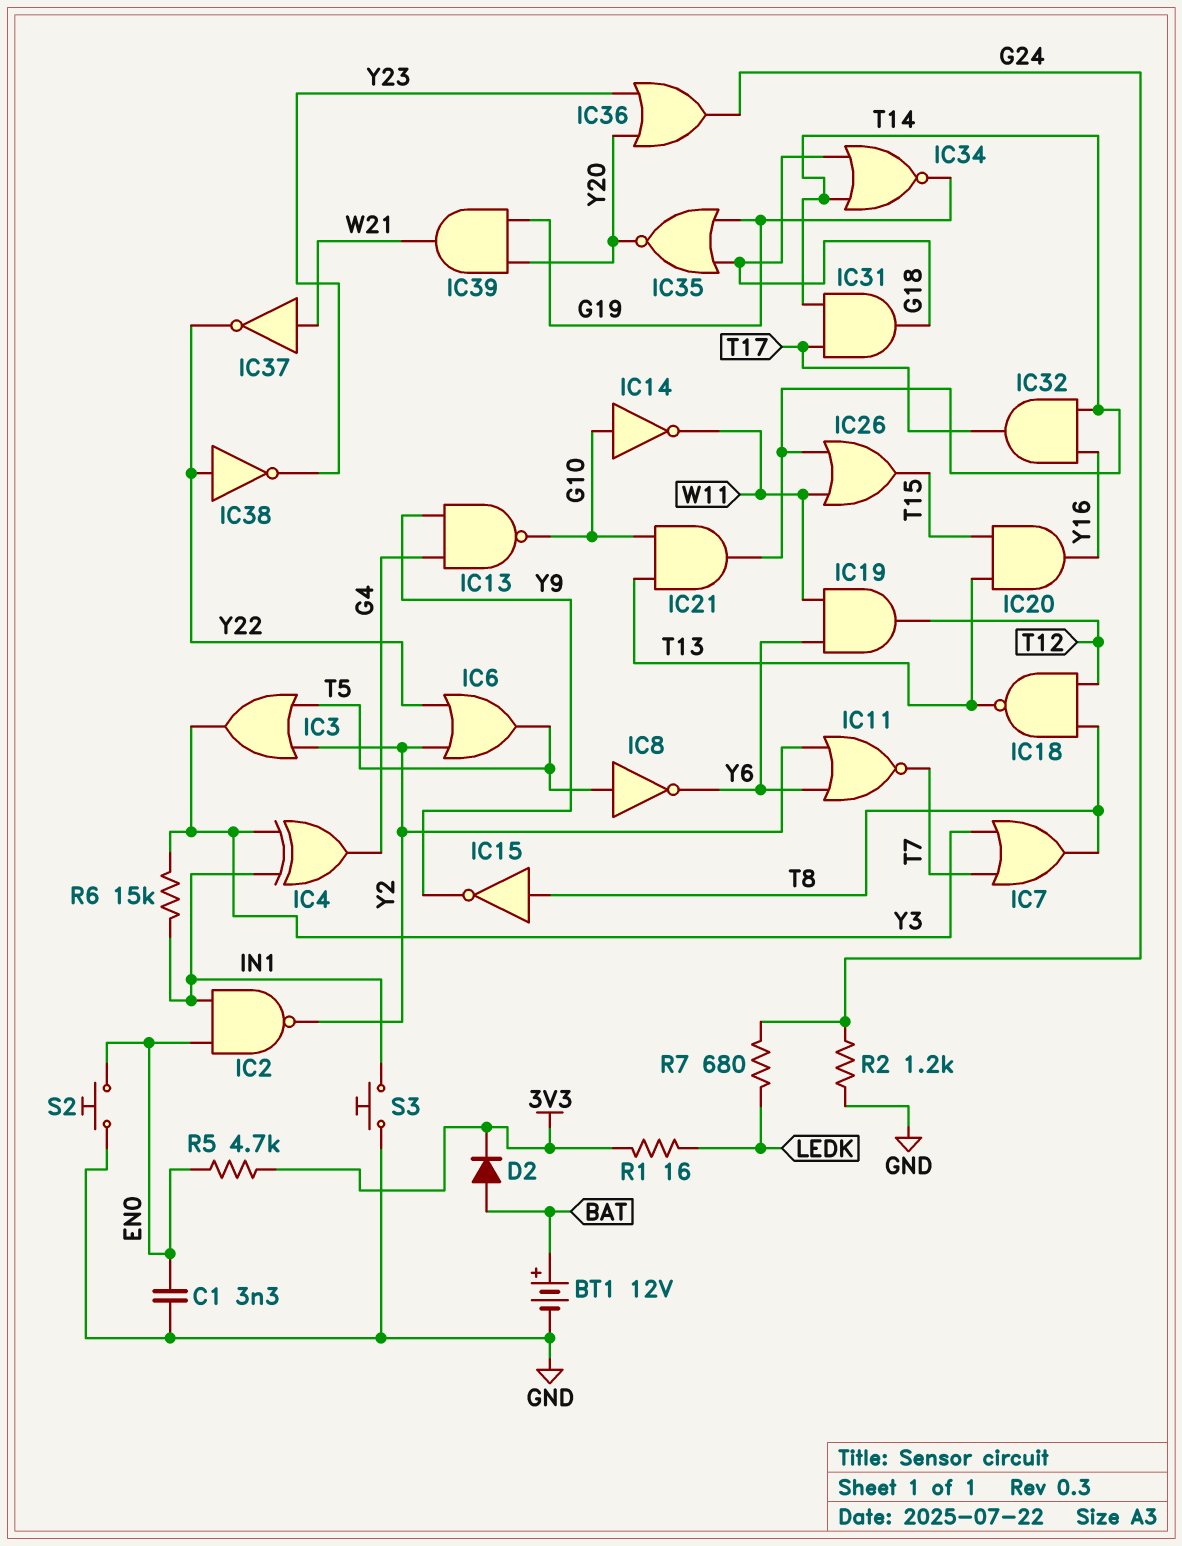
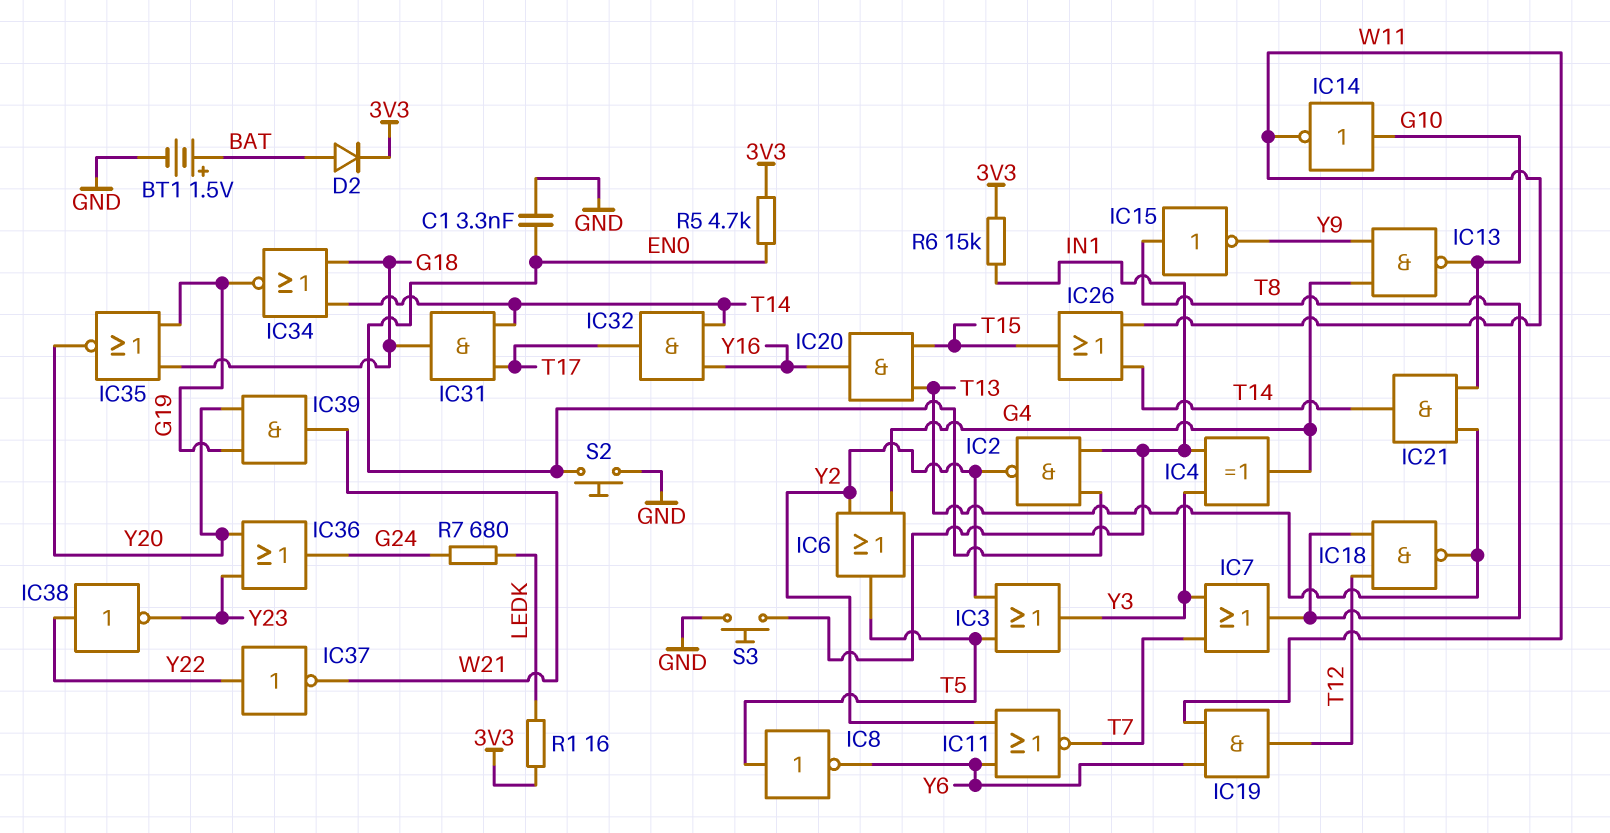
BT1: 12V (plus BAT, minus GND) -> 1.5V (plus BAT, minus GND)
IC6: OR (in Y2, in Y22, out T5) -> OR (in G4, in Y2, out T5)
IC37: NOT (in W21, out Y22) -> NOT (in Y22, out W21)
R2: 1.2k (G24, GND) -> none
R6: 15k (IN1, Y3) -> 15k (3V3, IN1)

